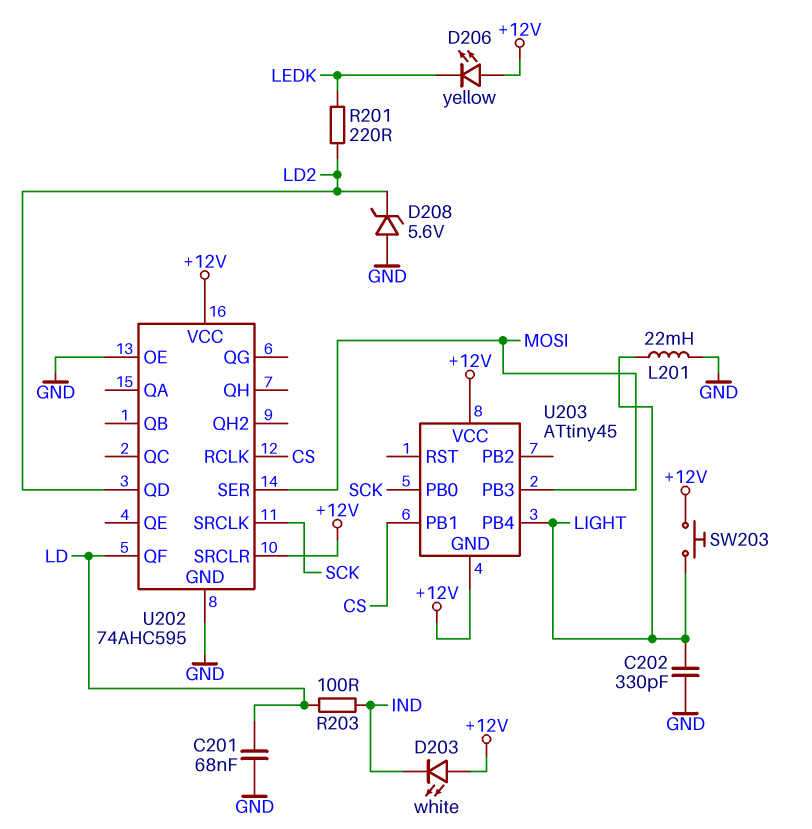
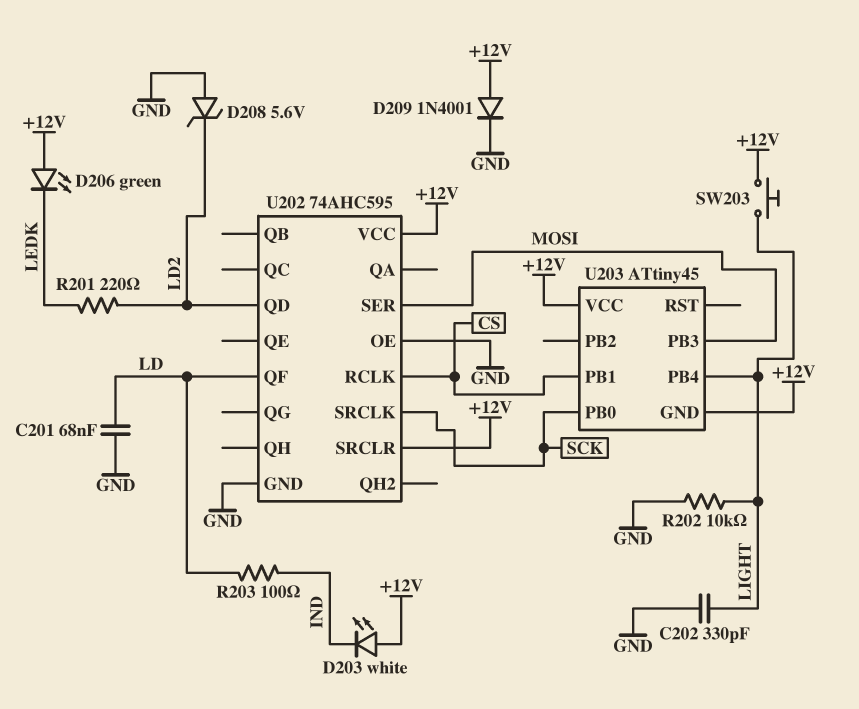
D206: LED yellow (A +12V, K LEDK) -> LED green (A +12V, K LEDK)
D209: none -> diode 1N4001 (A +12V, K GND)
L201: 22mH (GND, LIGHT) -> none
R202: none -> 10k (GND, LIGHT)

